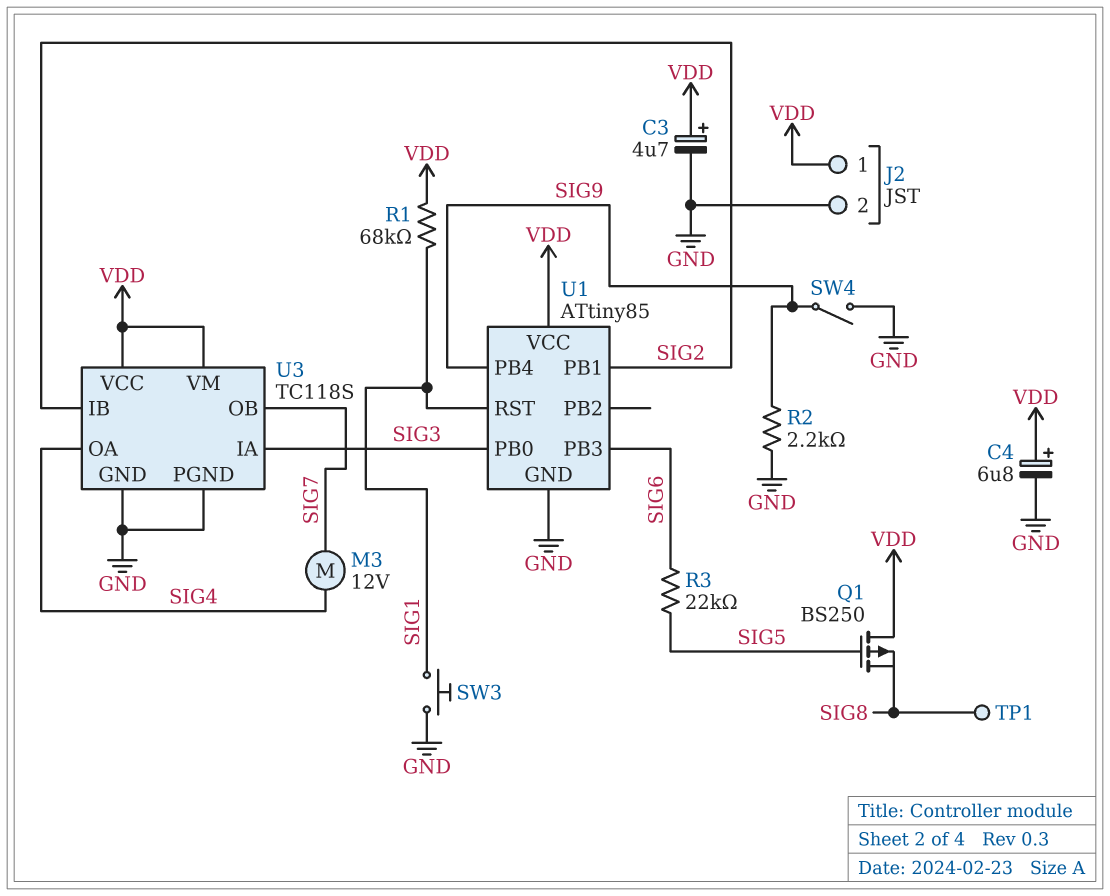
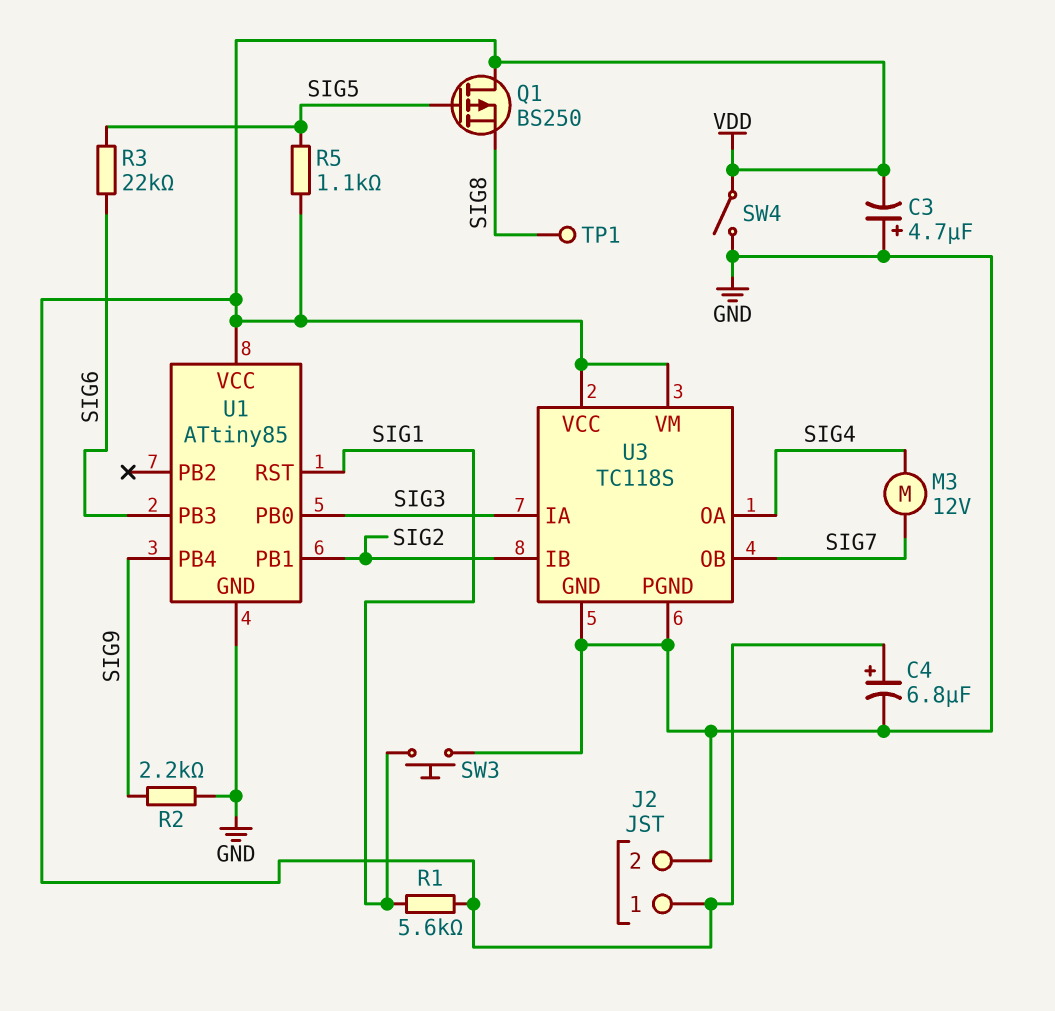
C3: 4.7uF (plus VDD, minus GND) -> 4.7uF (plus GND, minus VDD)
R1: 68k (SIG1, VDD) -> 5.6k (SIG1, VDD)
R5: none -> 1.1k (SIG5, VDD)
SW4: switch (GND, SIG9) -> switch (GND, VDD)

